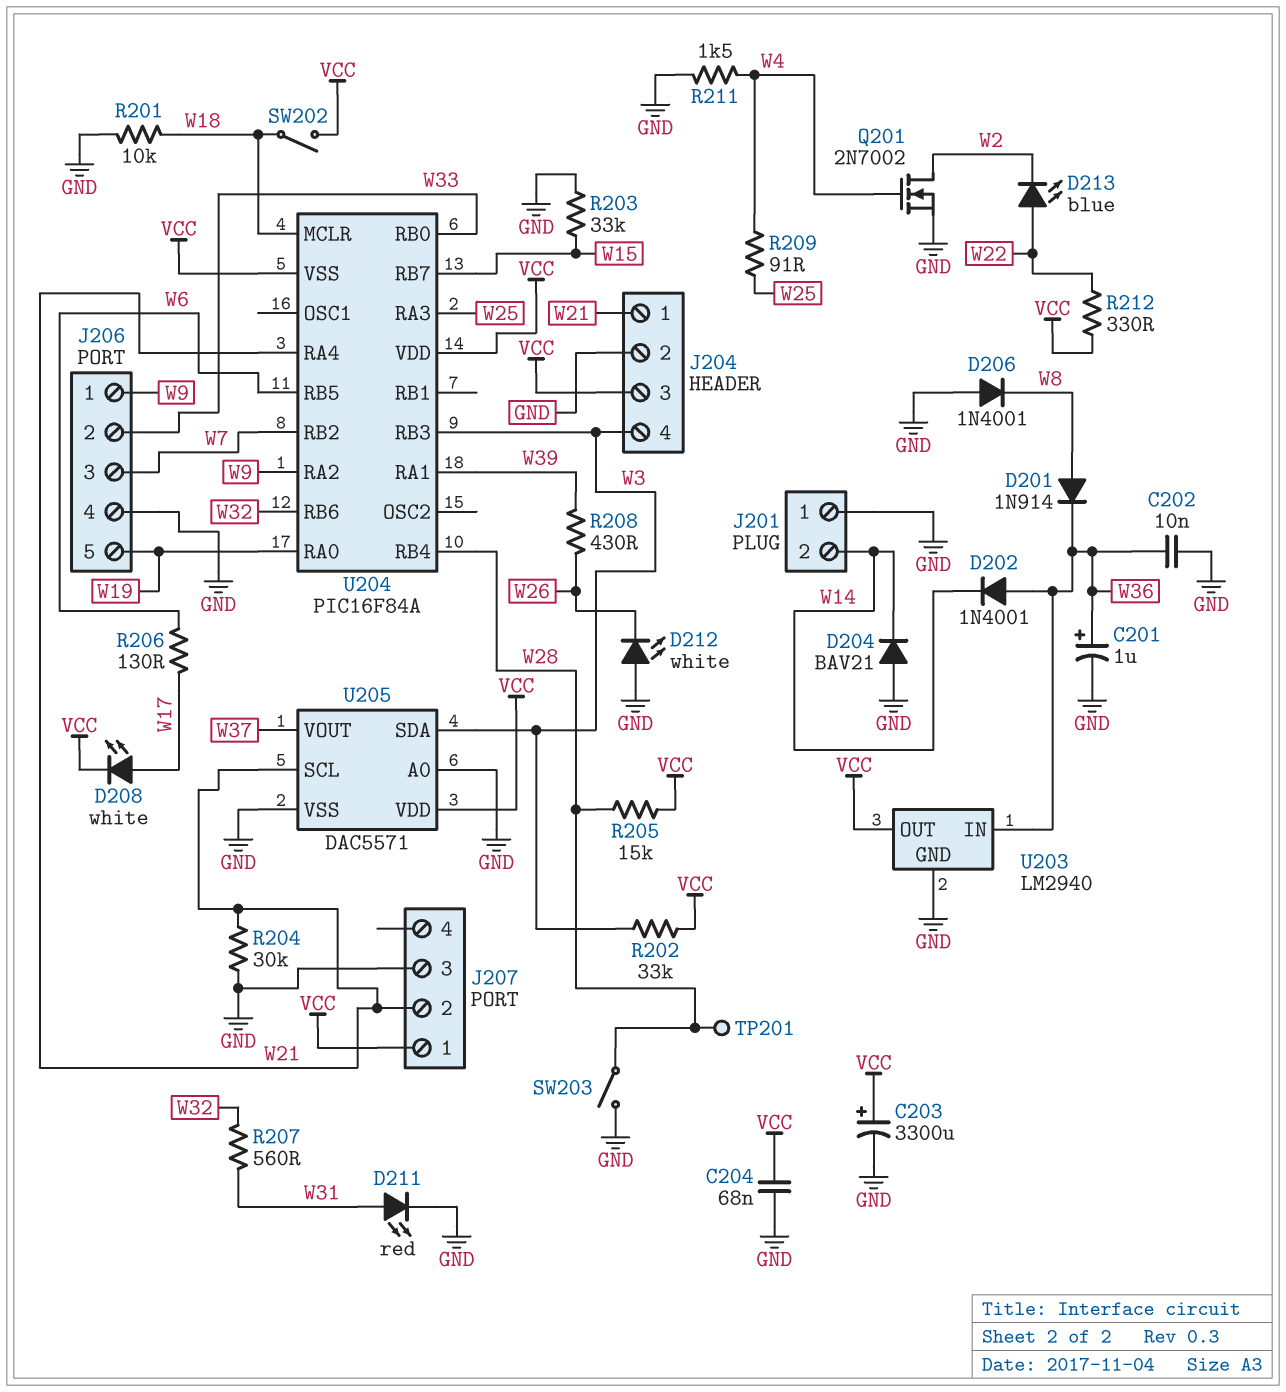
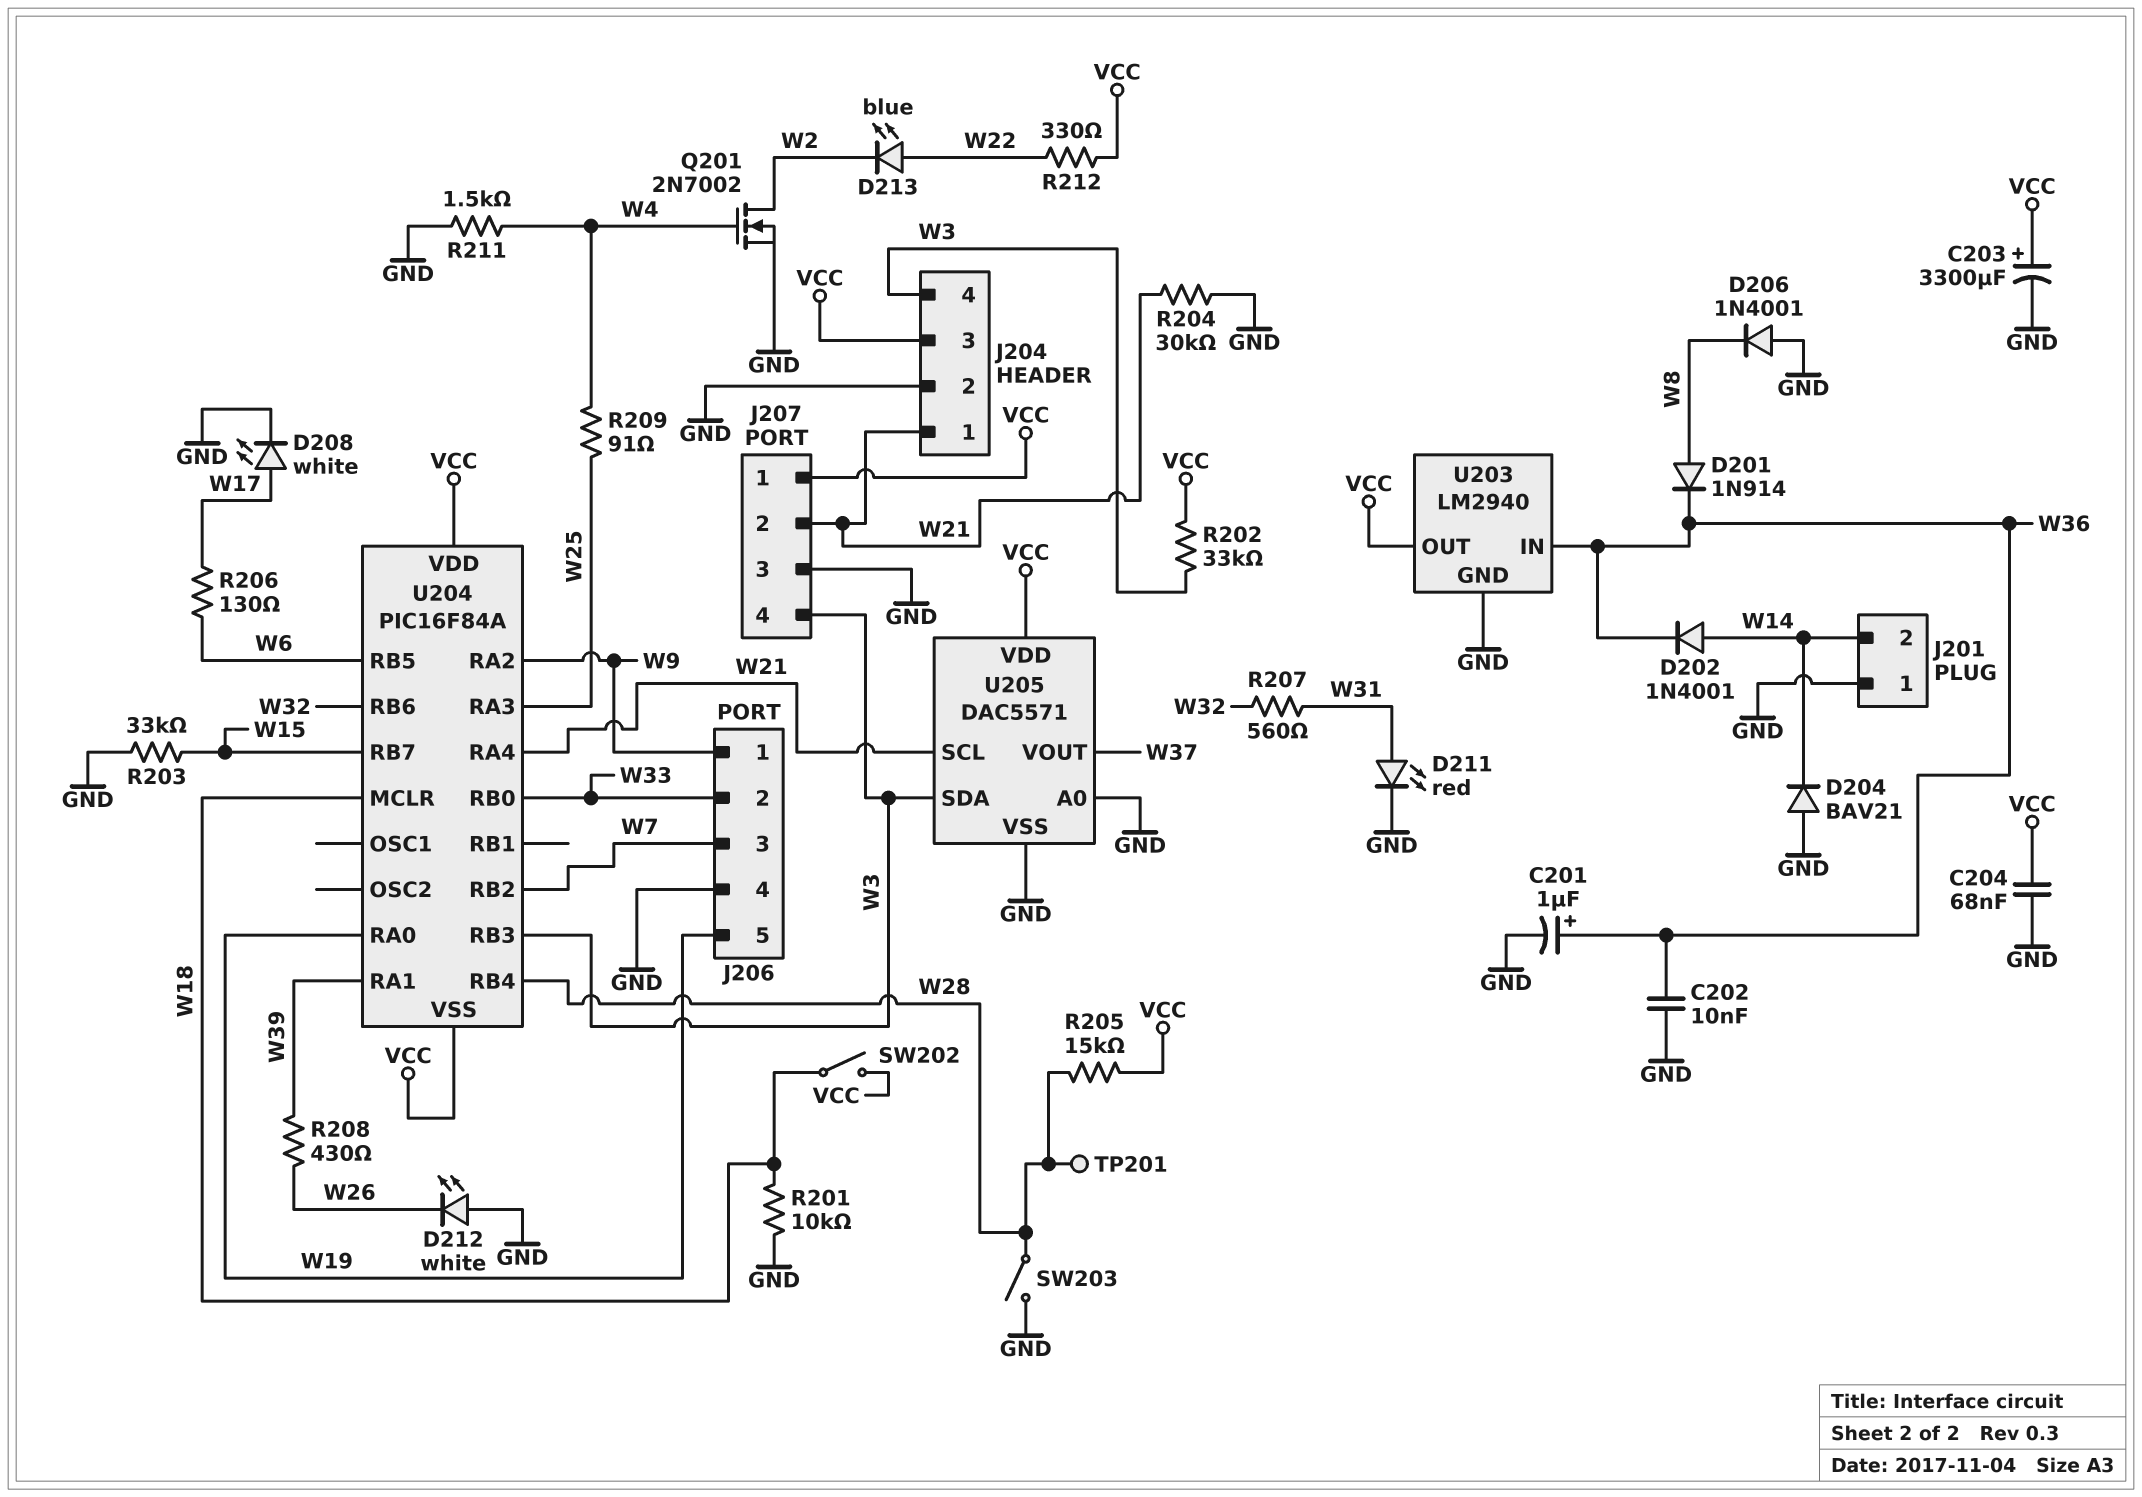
D202: diode 1N4001 (A W36, K W14) -> diode 1N4001 (A W14, K W36)
D208: LED white (A W17, K VCC) -> LED white (A W17, K GND)
J207 pin 4: none -> W3

